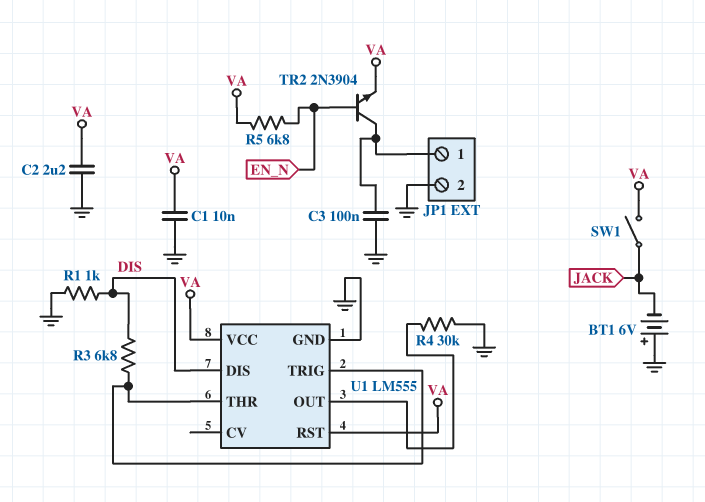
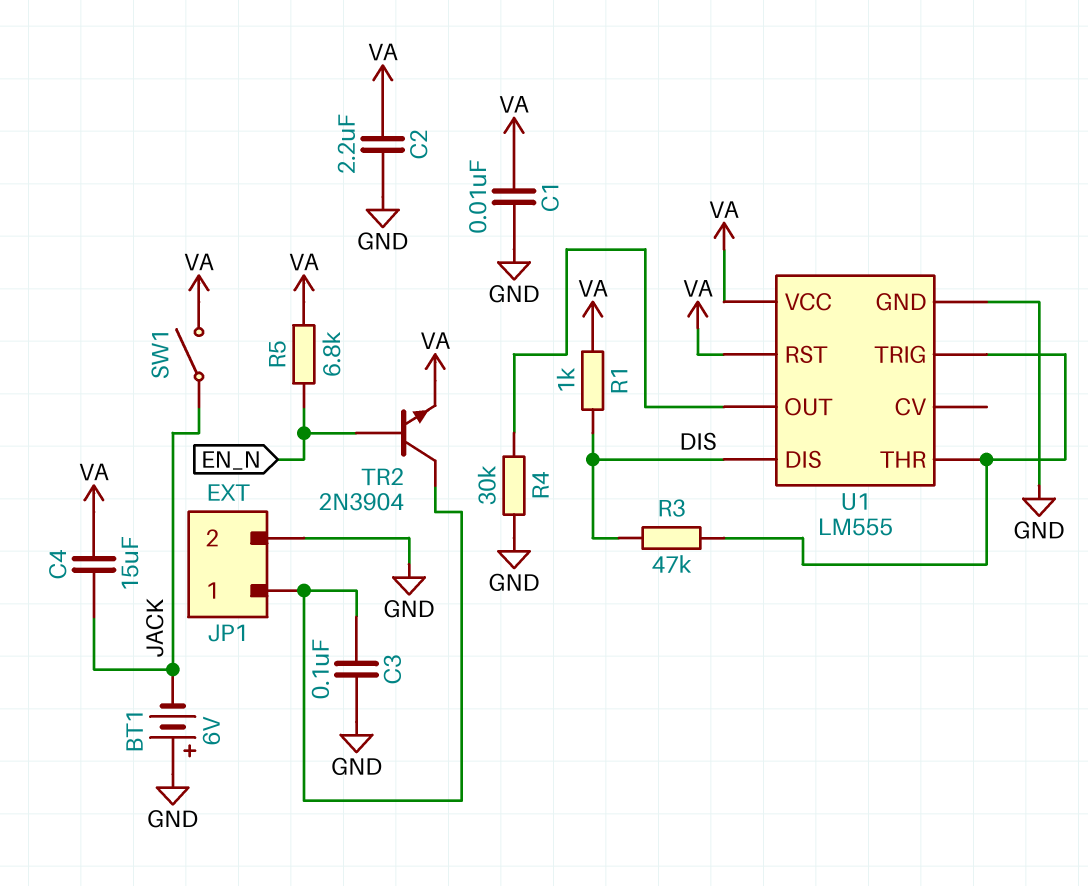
C4: none -> 15uF (JACK, VA)
R1: 1k (DIS, GND) -> 1k (DIS, VA)
R3: 6.8k (DIS, U1/THR) -> 47k (DIS, U1/THR)

